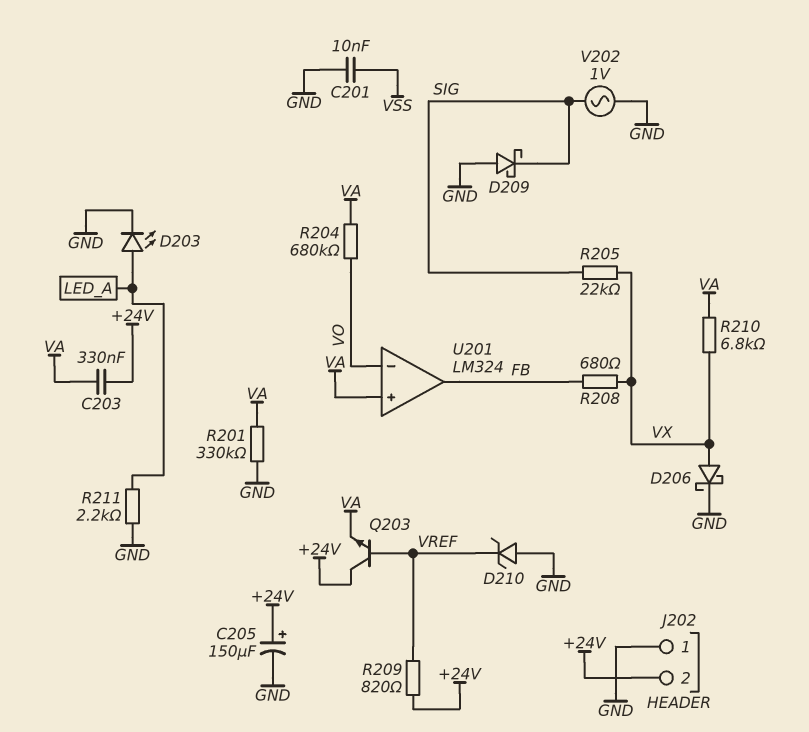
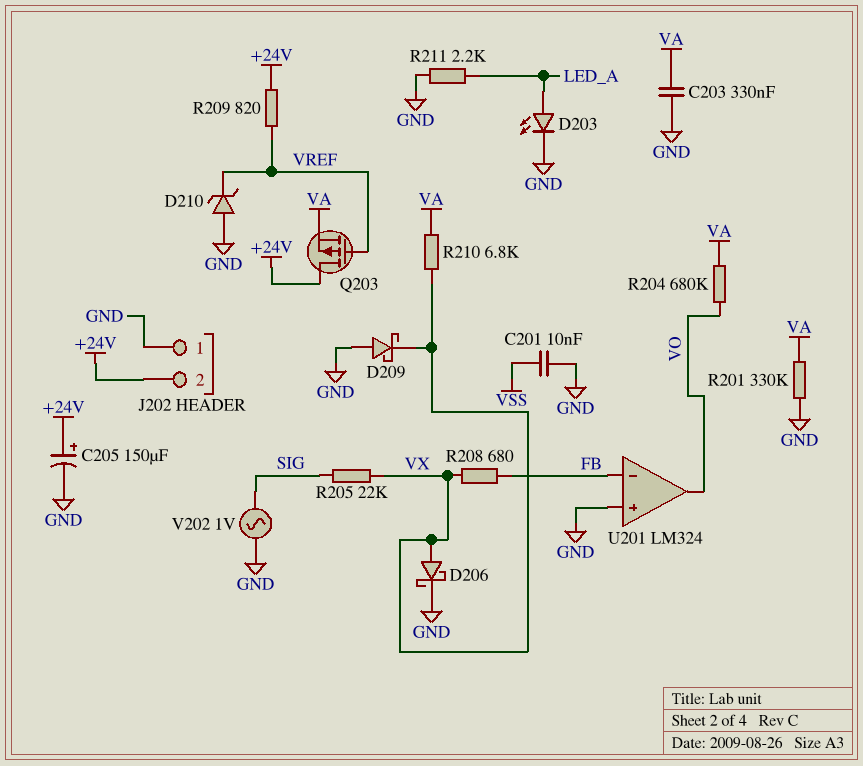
C203: 330nF (+24V, VA) -> 330nF (GND, VA)
D209: schottky (A GND, K SIG) -> schottky (A GND, K VX)
Q203: NPN (B VREF, C +24V, E VA) -> PMOS (G VREF, D +24V, S VA)
U201 pin in+: VA -> GND
U201 pin in-: VO -> FB
U201 pin out: FB -> VO

